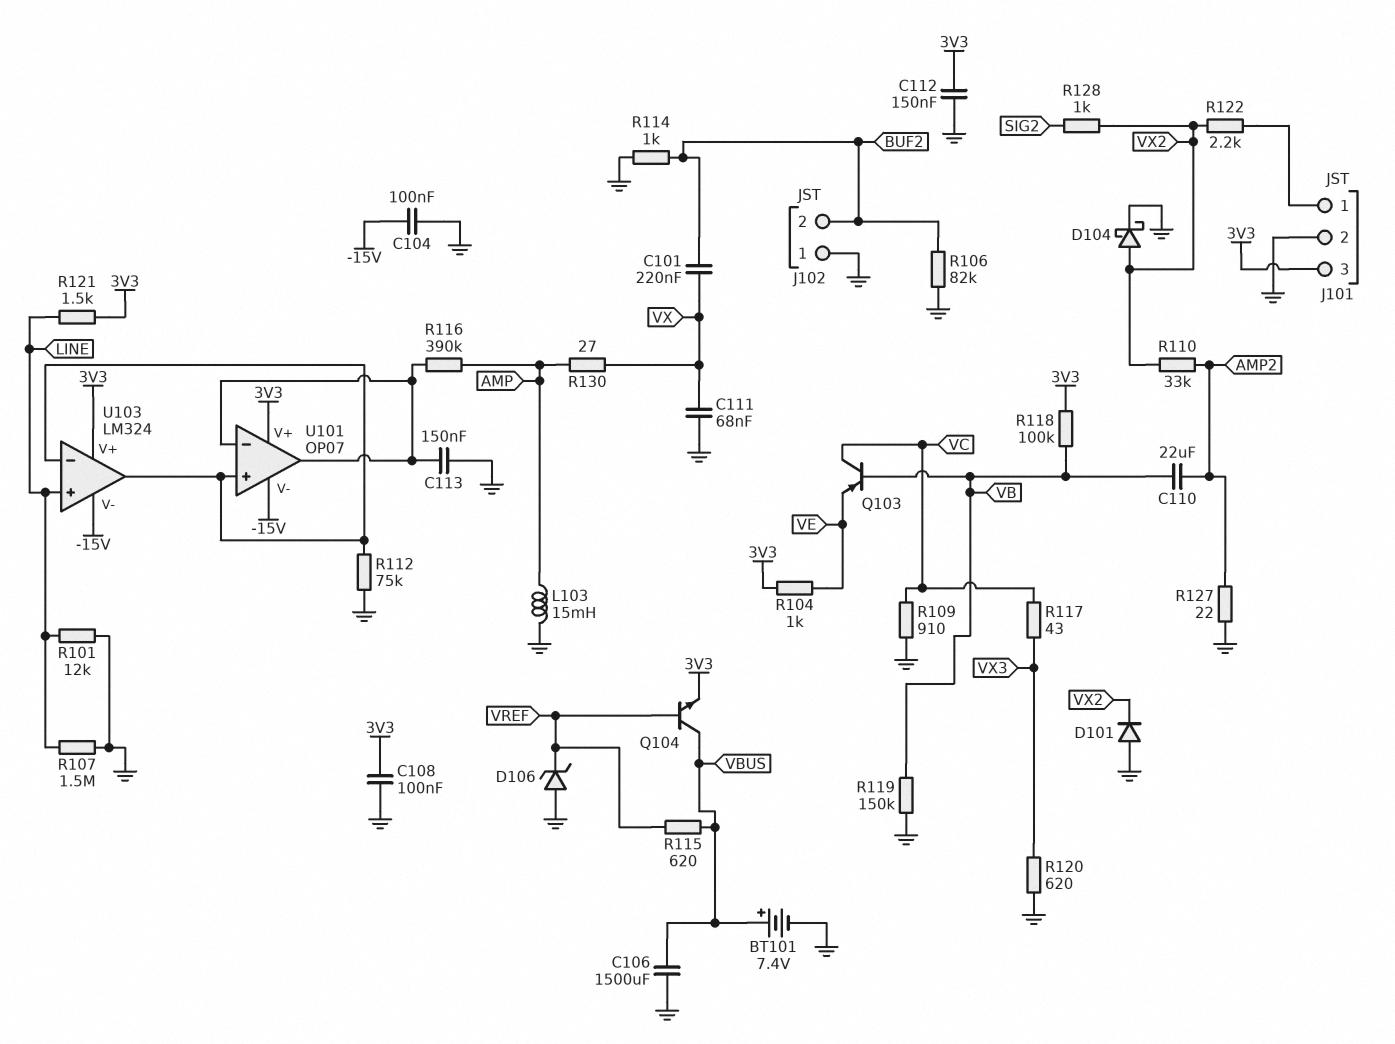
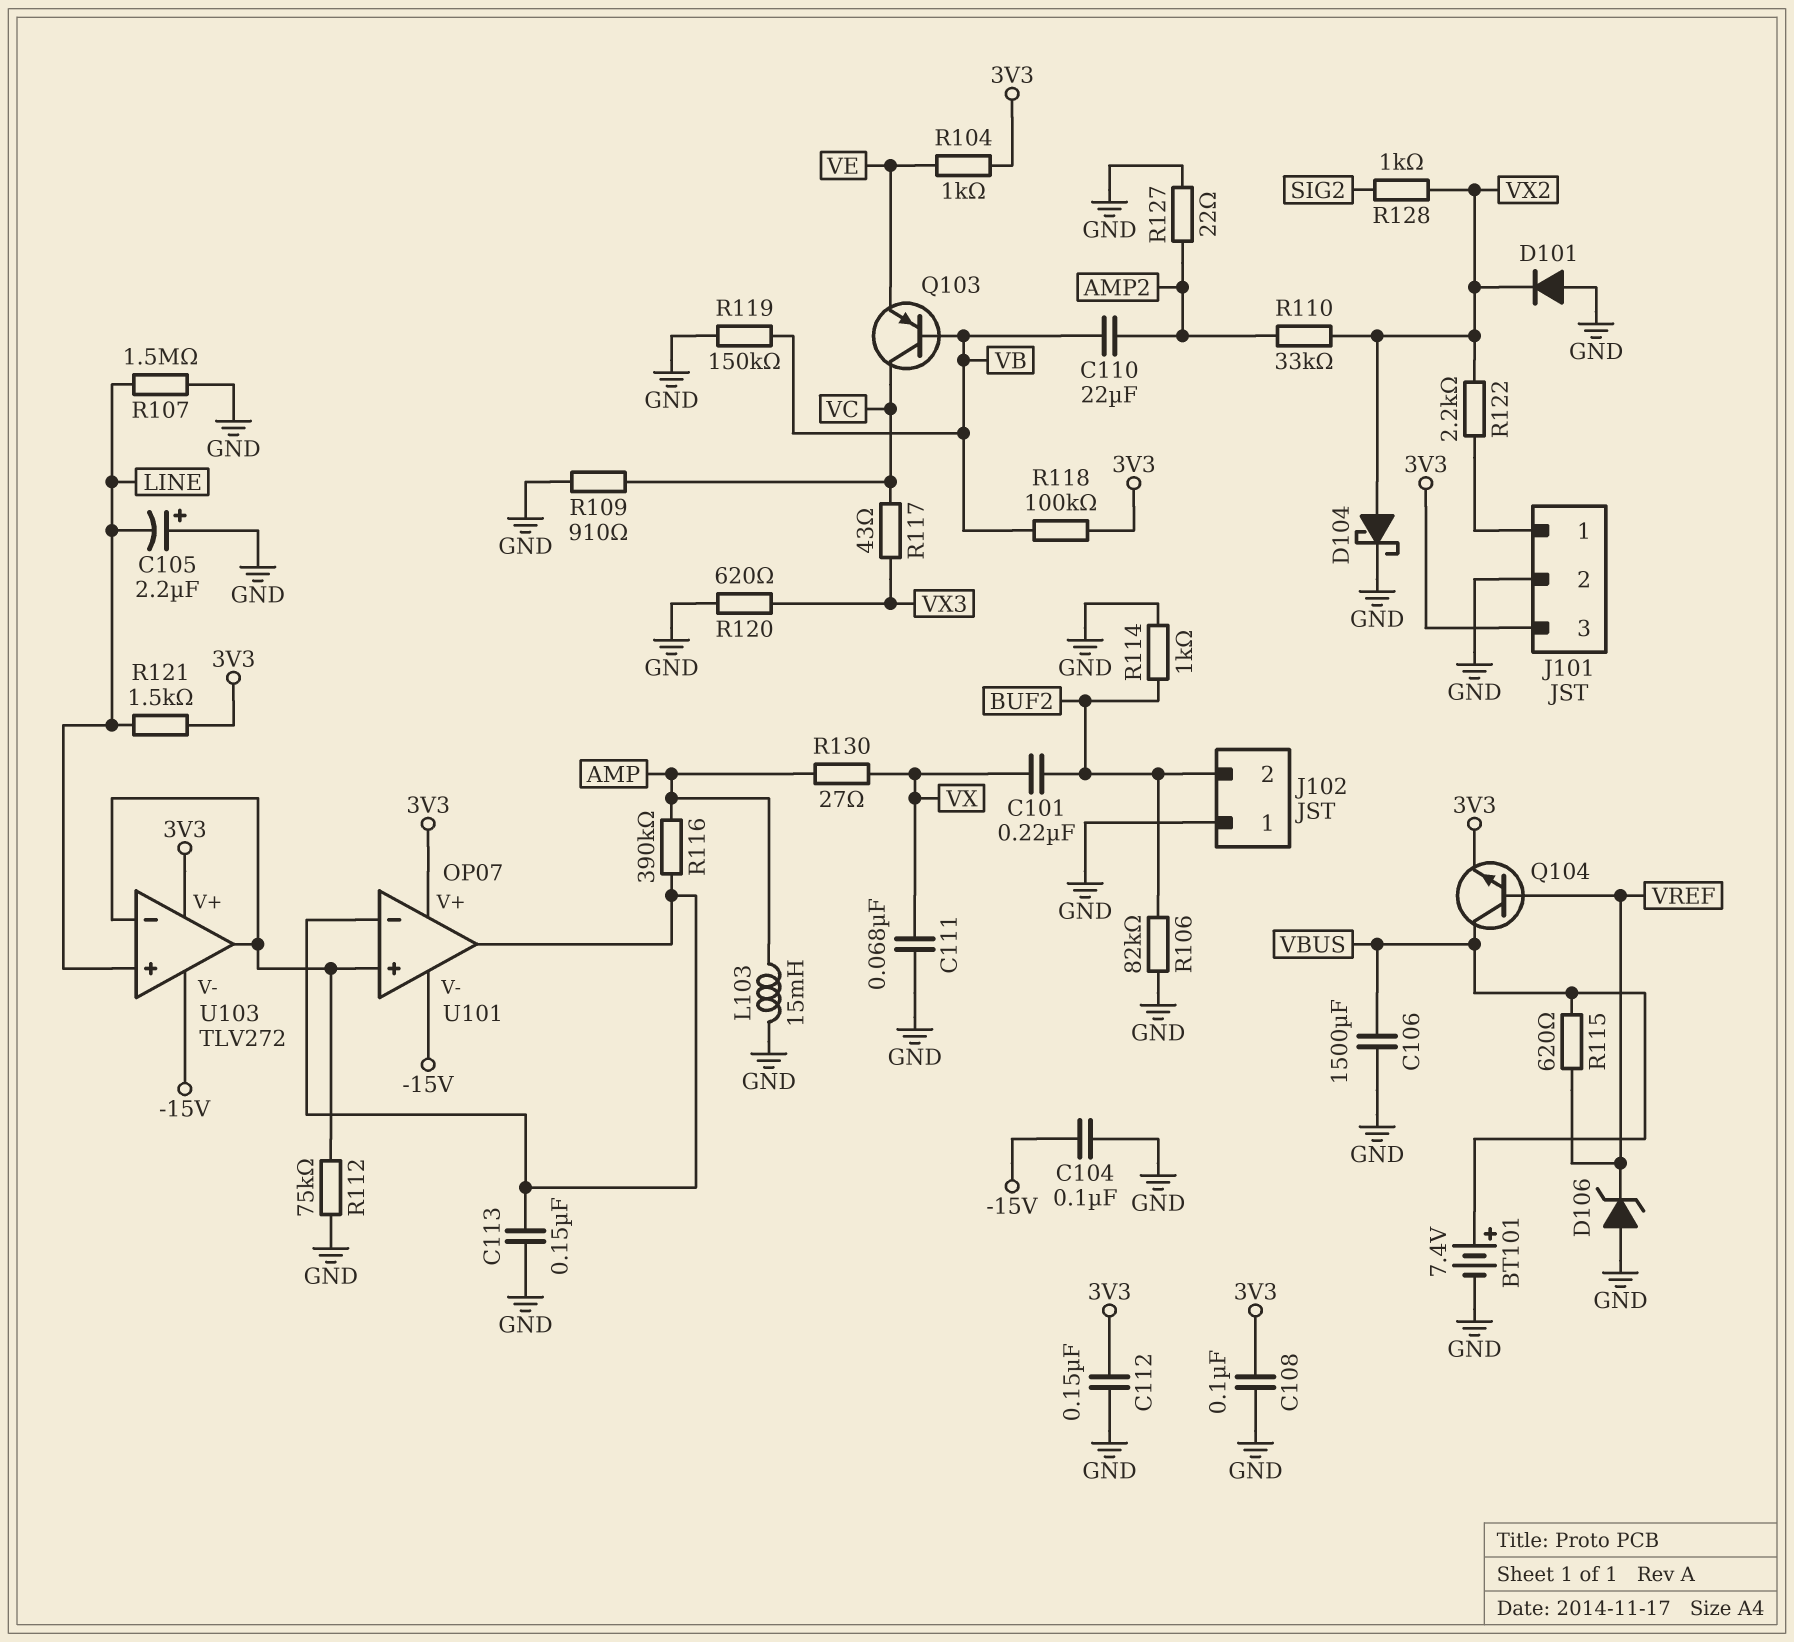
C105: none -> 2.2uF (plus GND, minus LINE)
R101: 12k (GND, LINE) -> none
U103: LM324 -> TLV272

